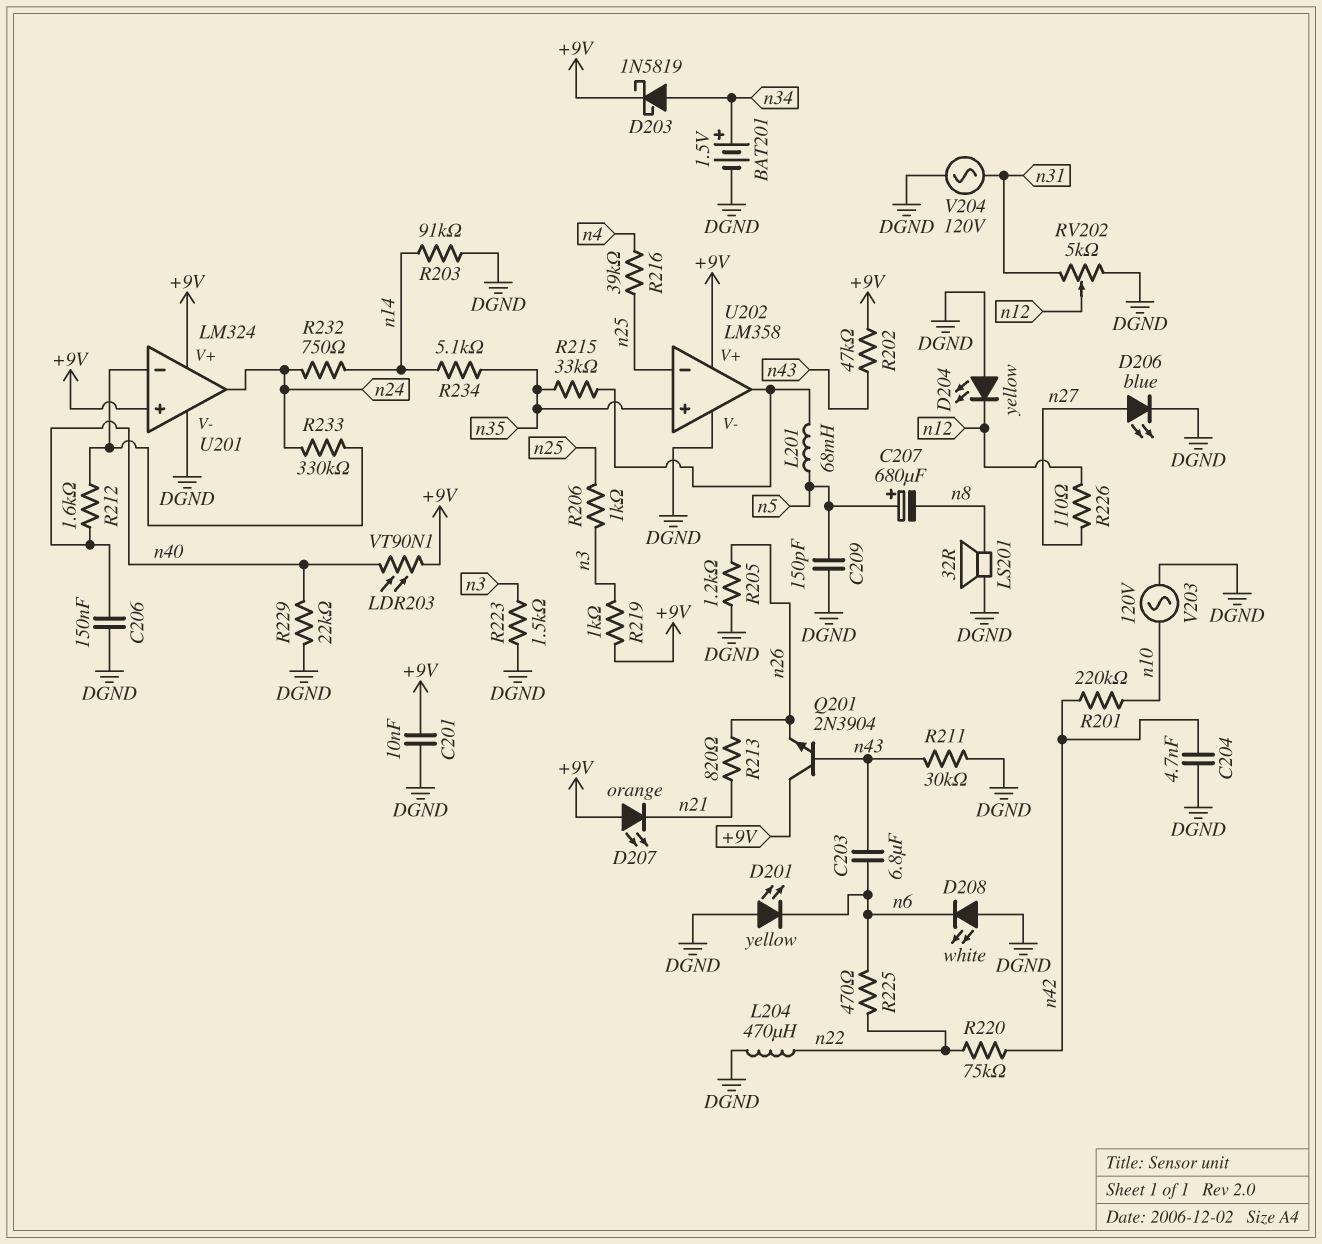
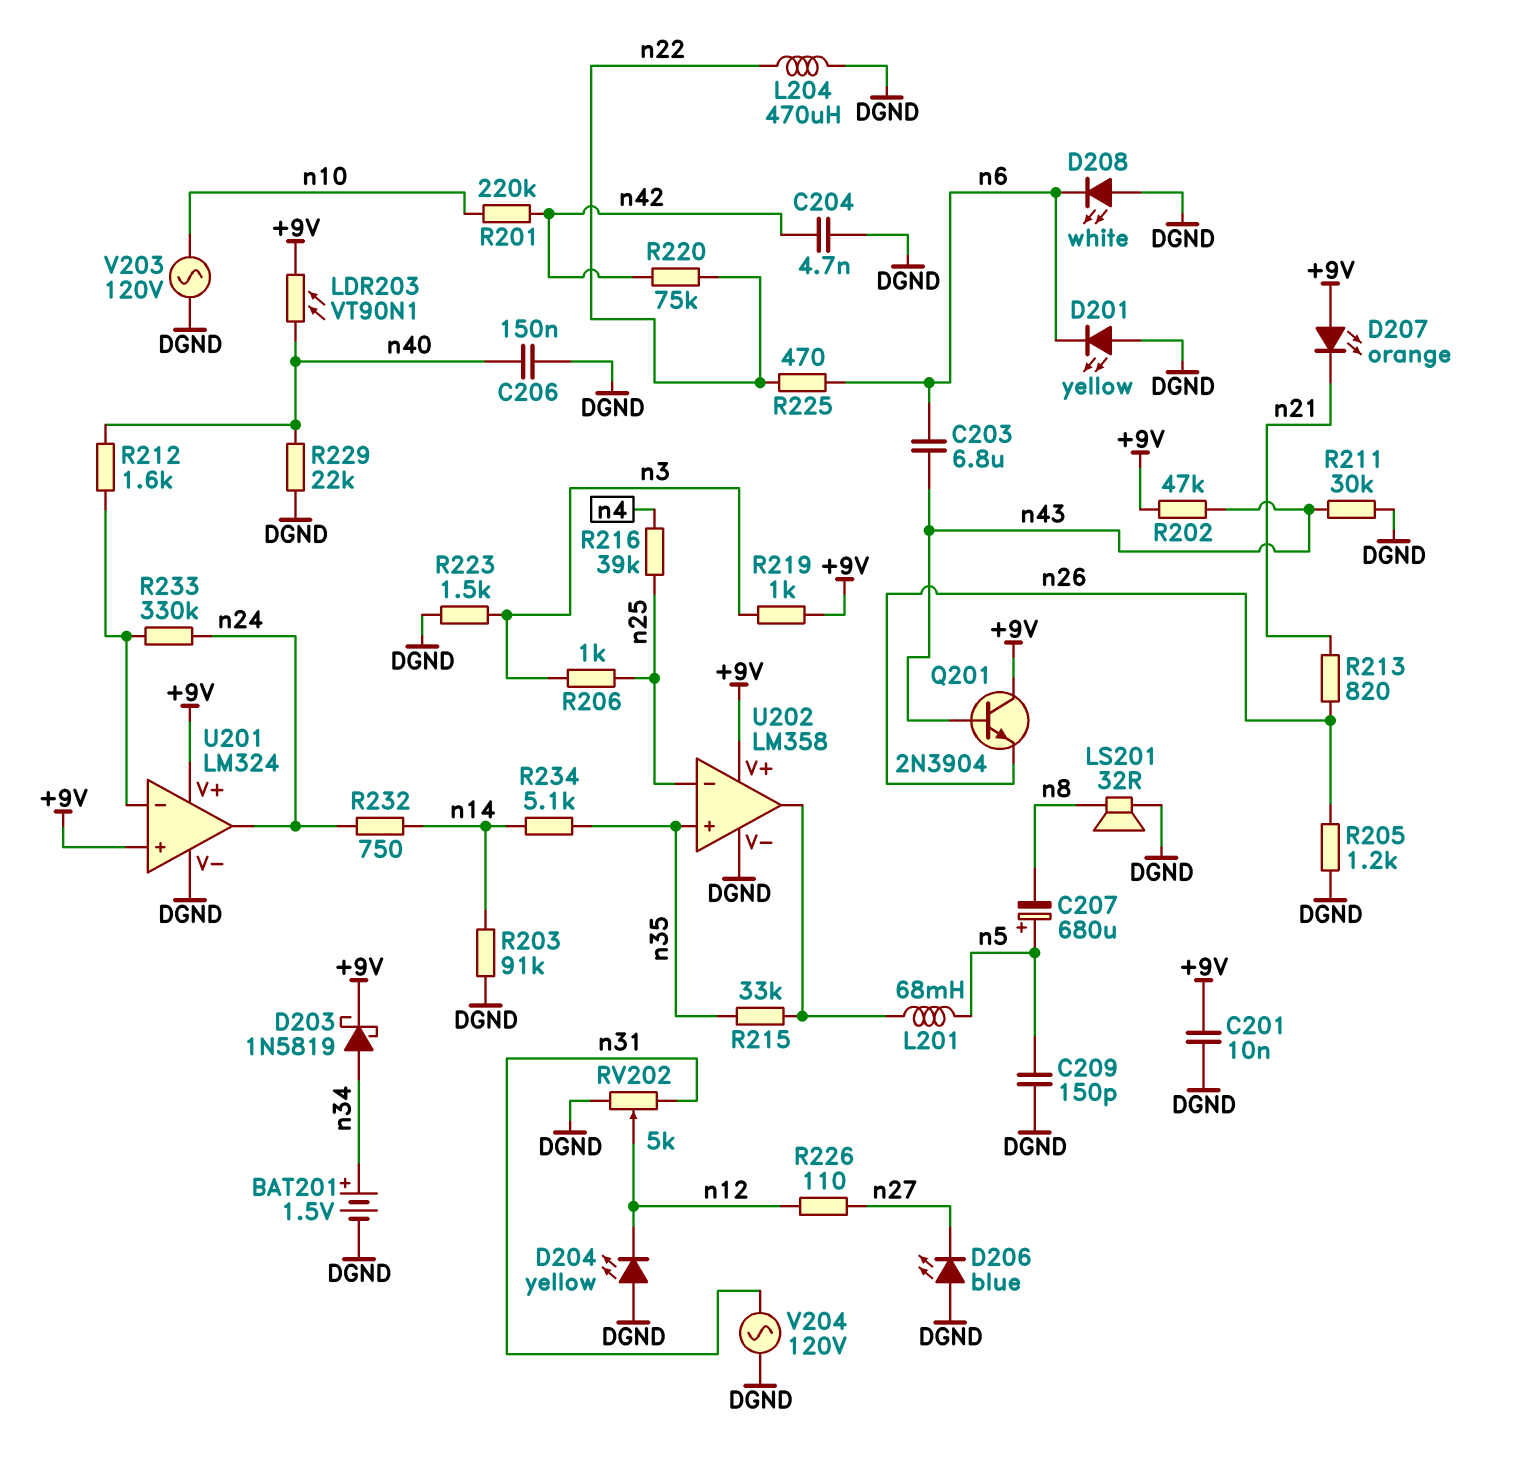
D206: LED blue (A n27, K DGND) -> LED blue (A DGND, K n27)

